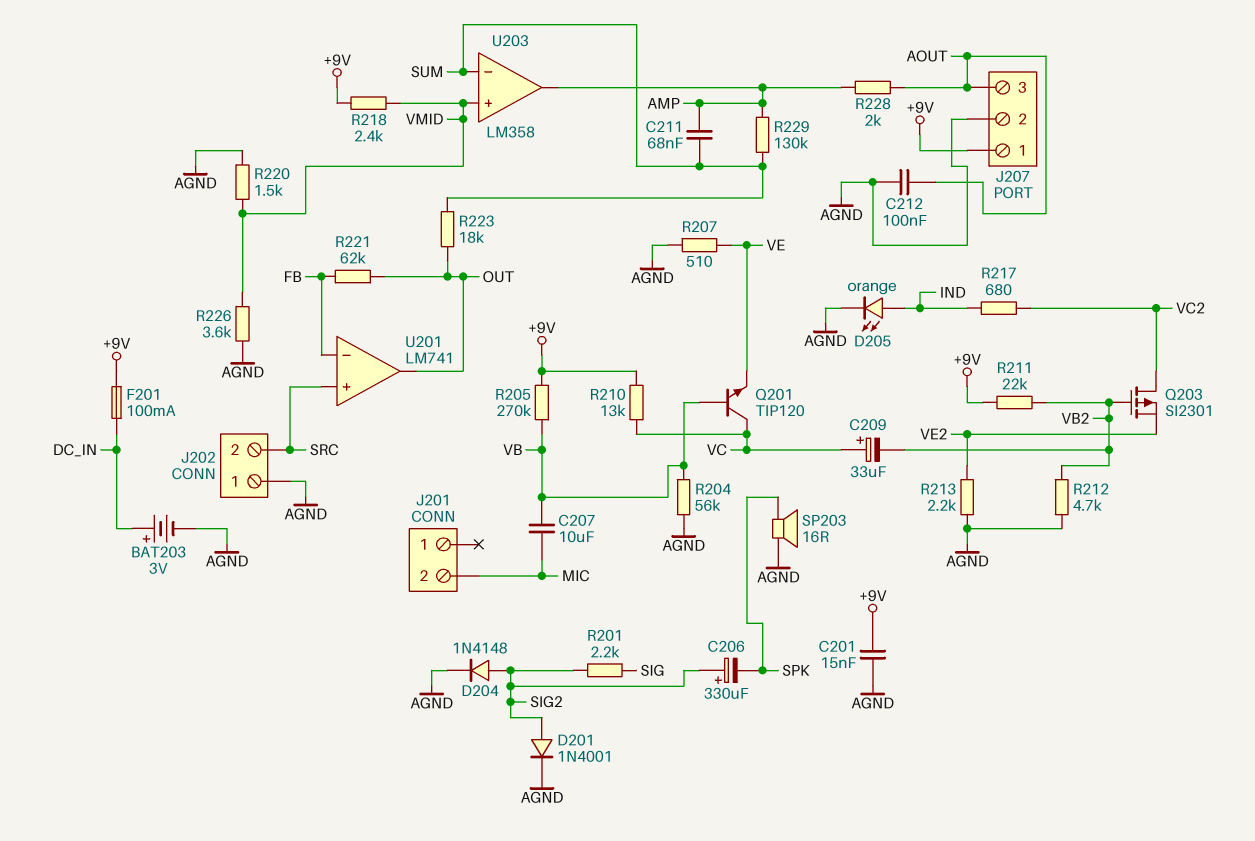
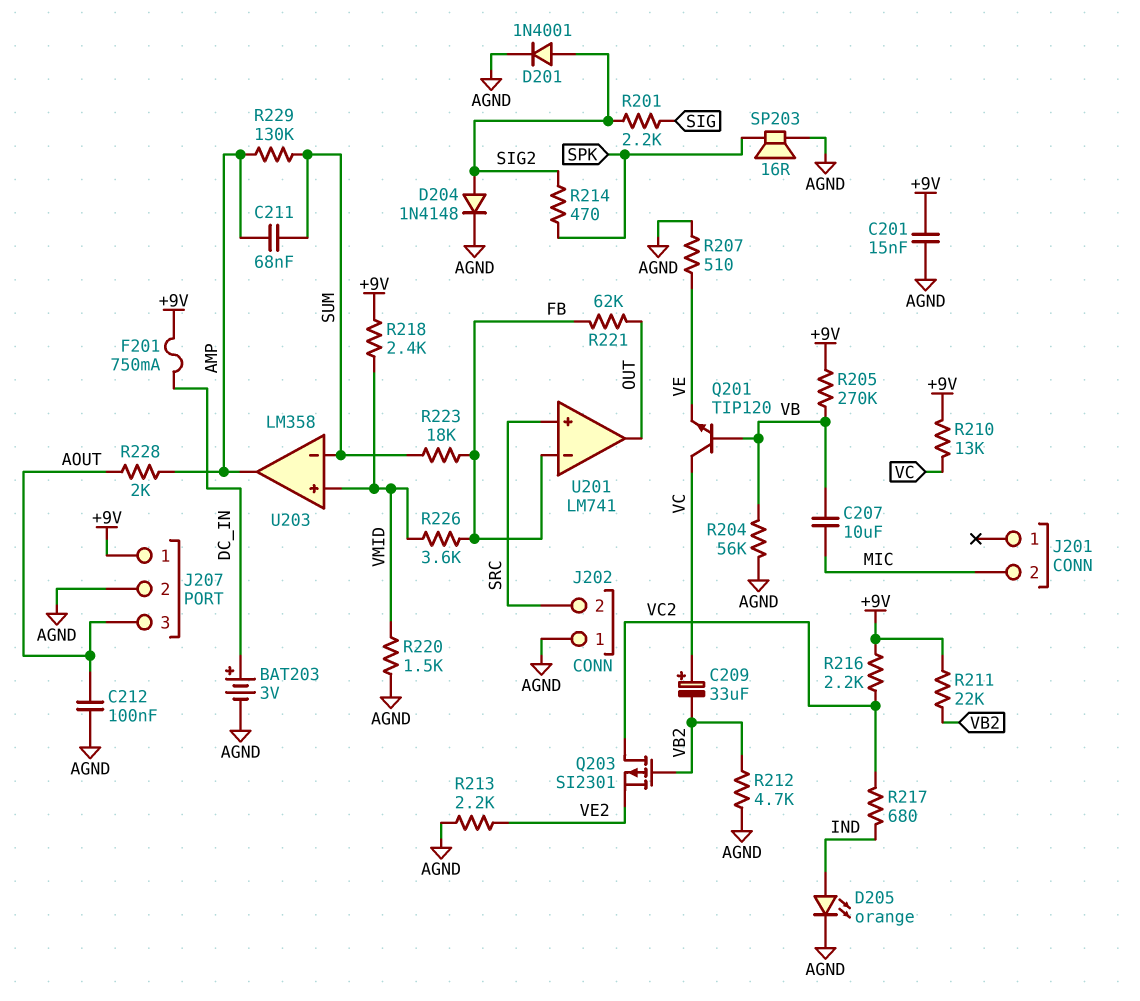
C206: 330uF (plus SIG2, minus SPK) -> none
F201: 100mA (+9V, DC_IN) -> 750mA (+9V, DC_IN)
R214: none -> 470 (SIG2, SPK)
R216: none -> 2.2k (+9V, VC2)
R223: 18k (OUT, SUM) -> 18k (FB, SUM)
R226: 3.6k (AGND, VMID) -> 3.6k (FB, VMID)

